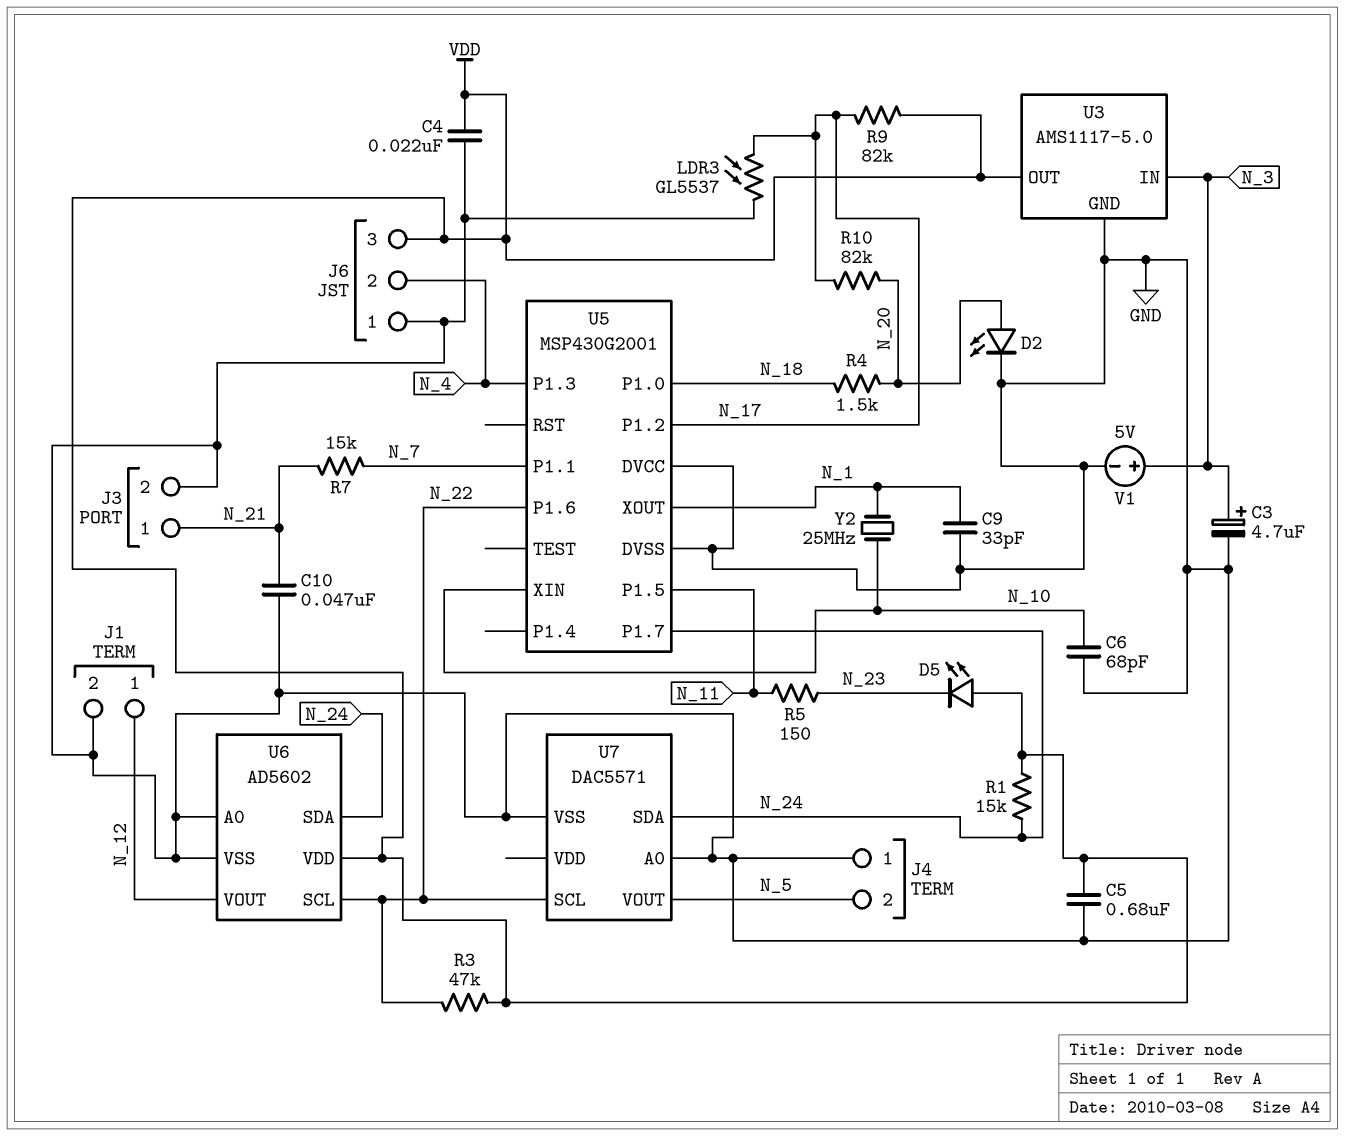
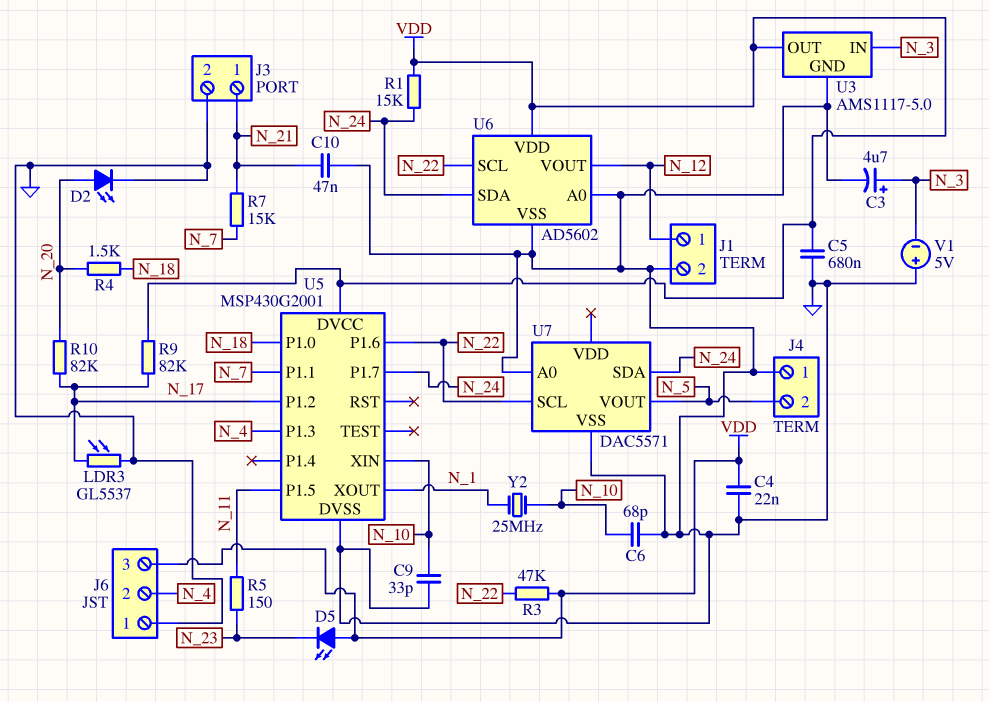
C9: 33pF (GND, N_1) -> 33pF (GND, N_10)
U5 pin DVCC: GND -> VDD
V1: 5V (plus N_3, minus GND) -> 5V (plus GND, minus N_3)

